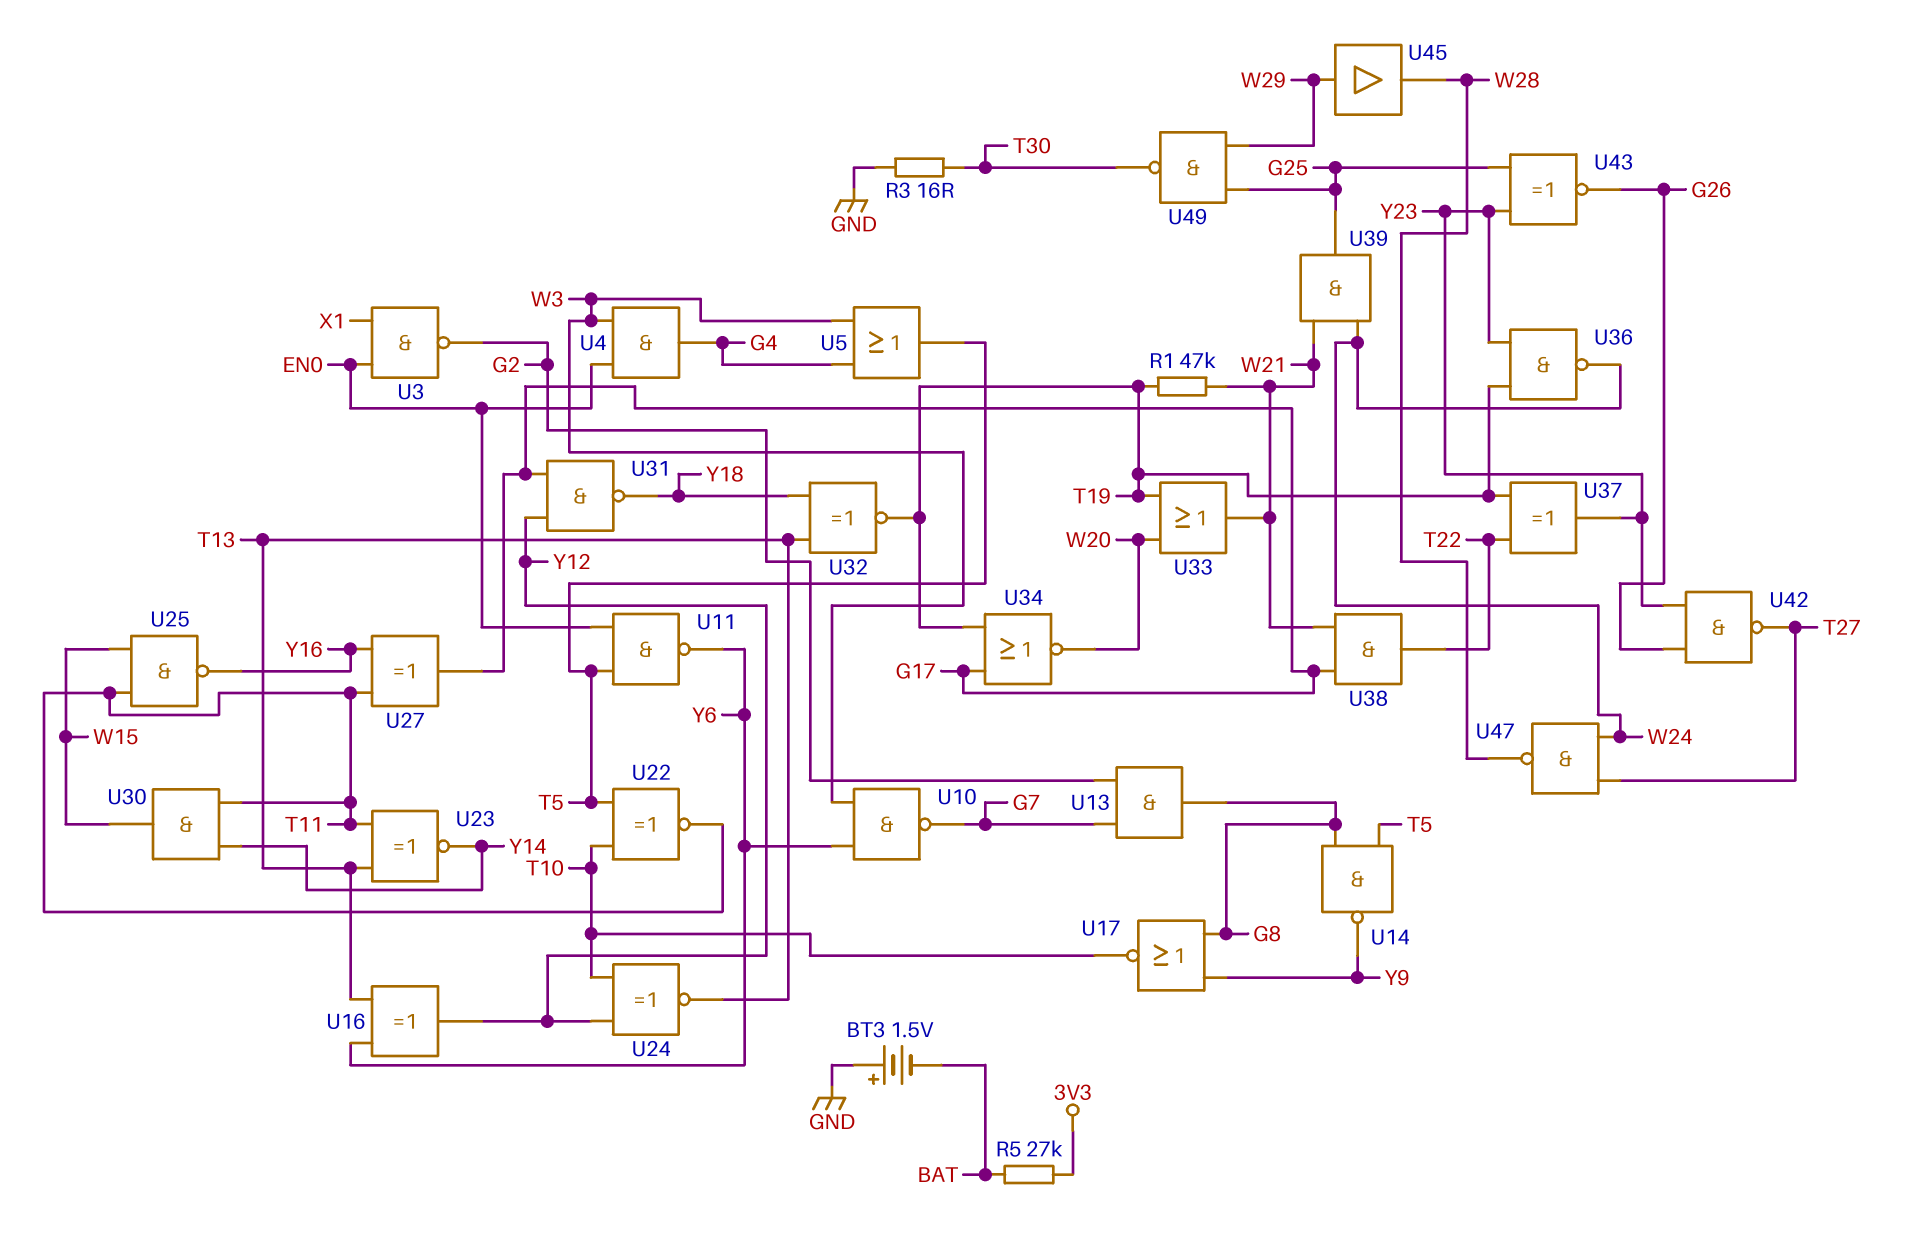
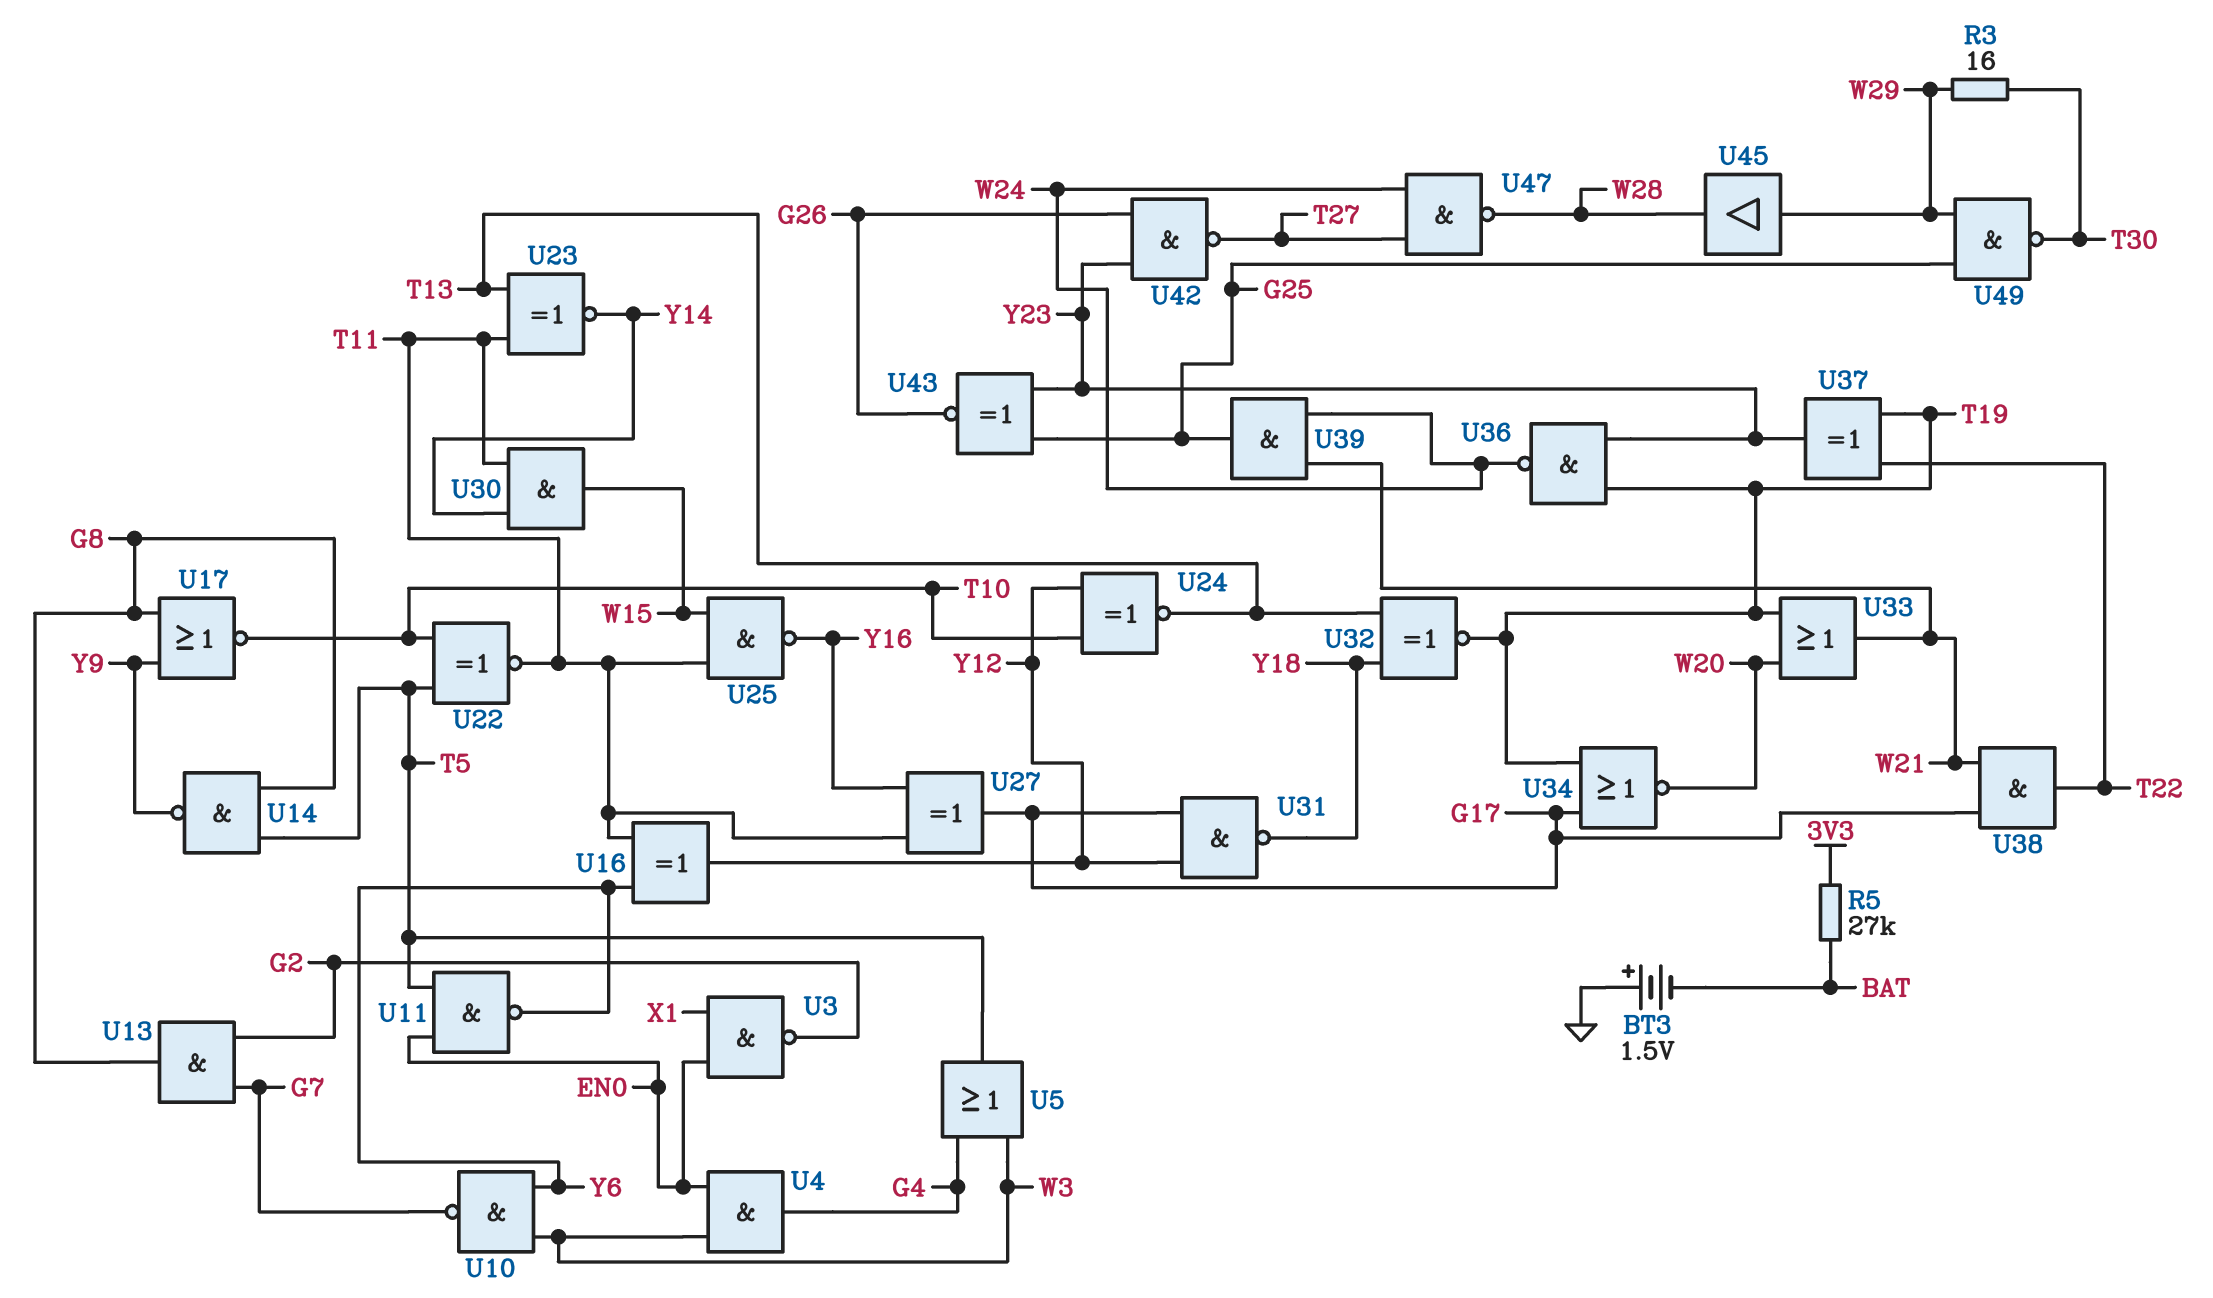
R1: 47k (T19, W21) -> none
R3: 16 (GND, T30) -> 16 (T30, W29)
U16: XOR (in T13, in Y6, out Y12) -> XOR (in T11, in Y6, out Y12)

